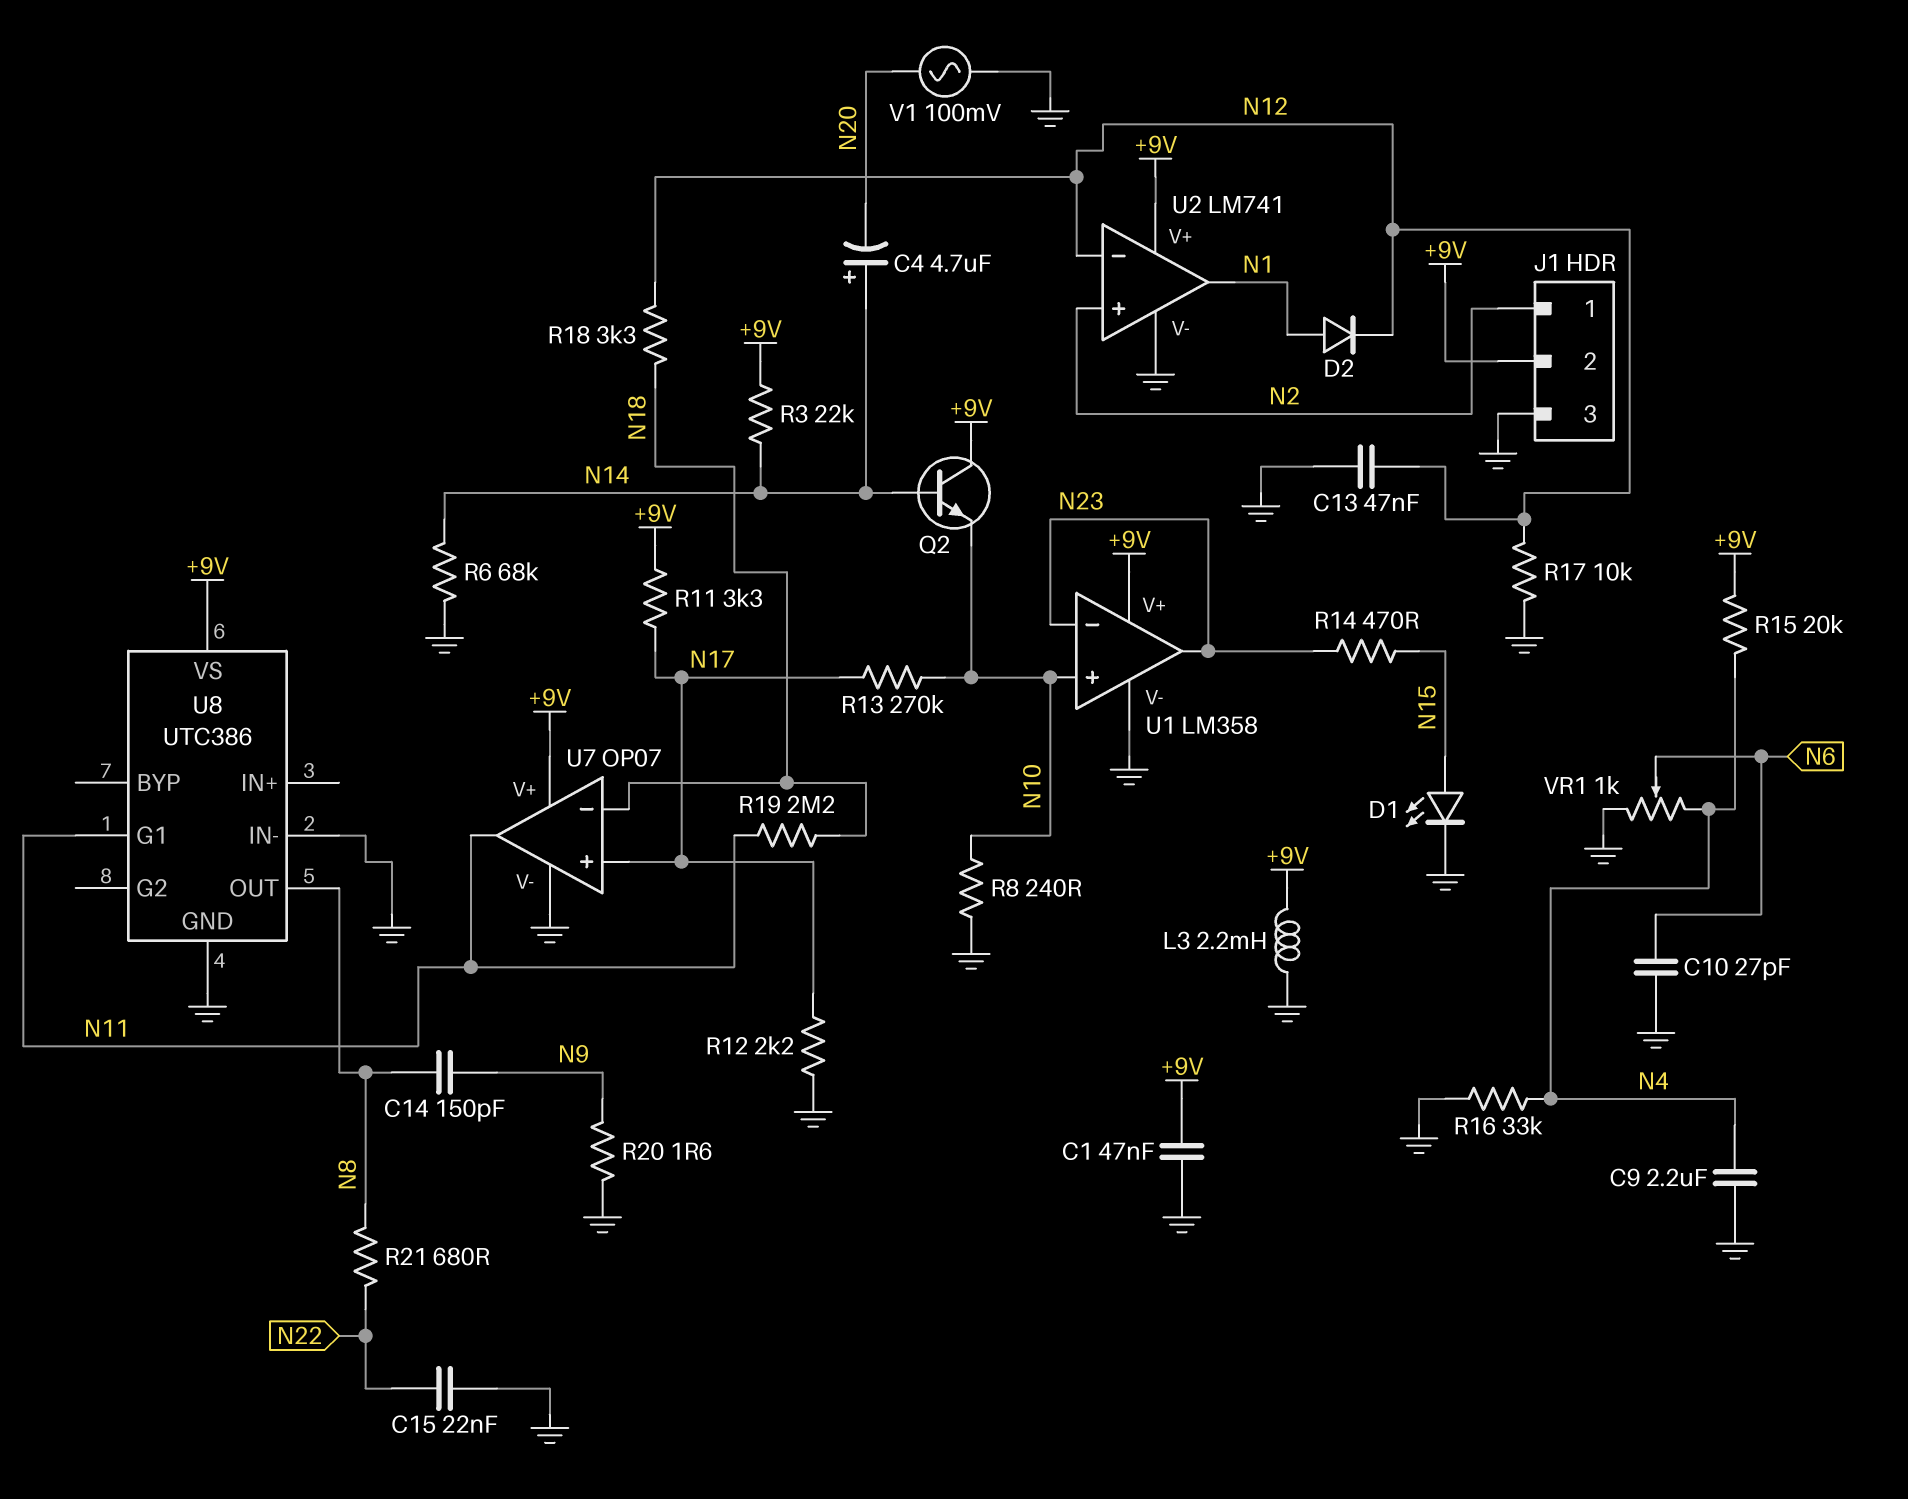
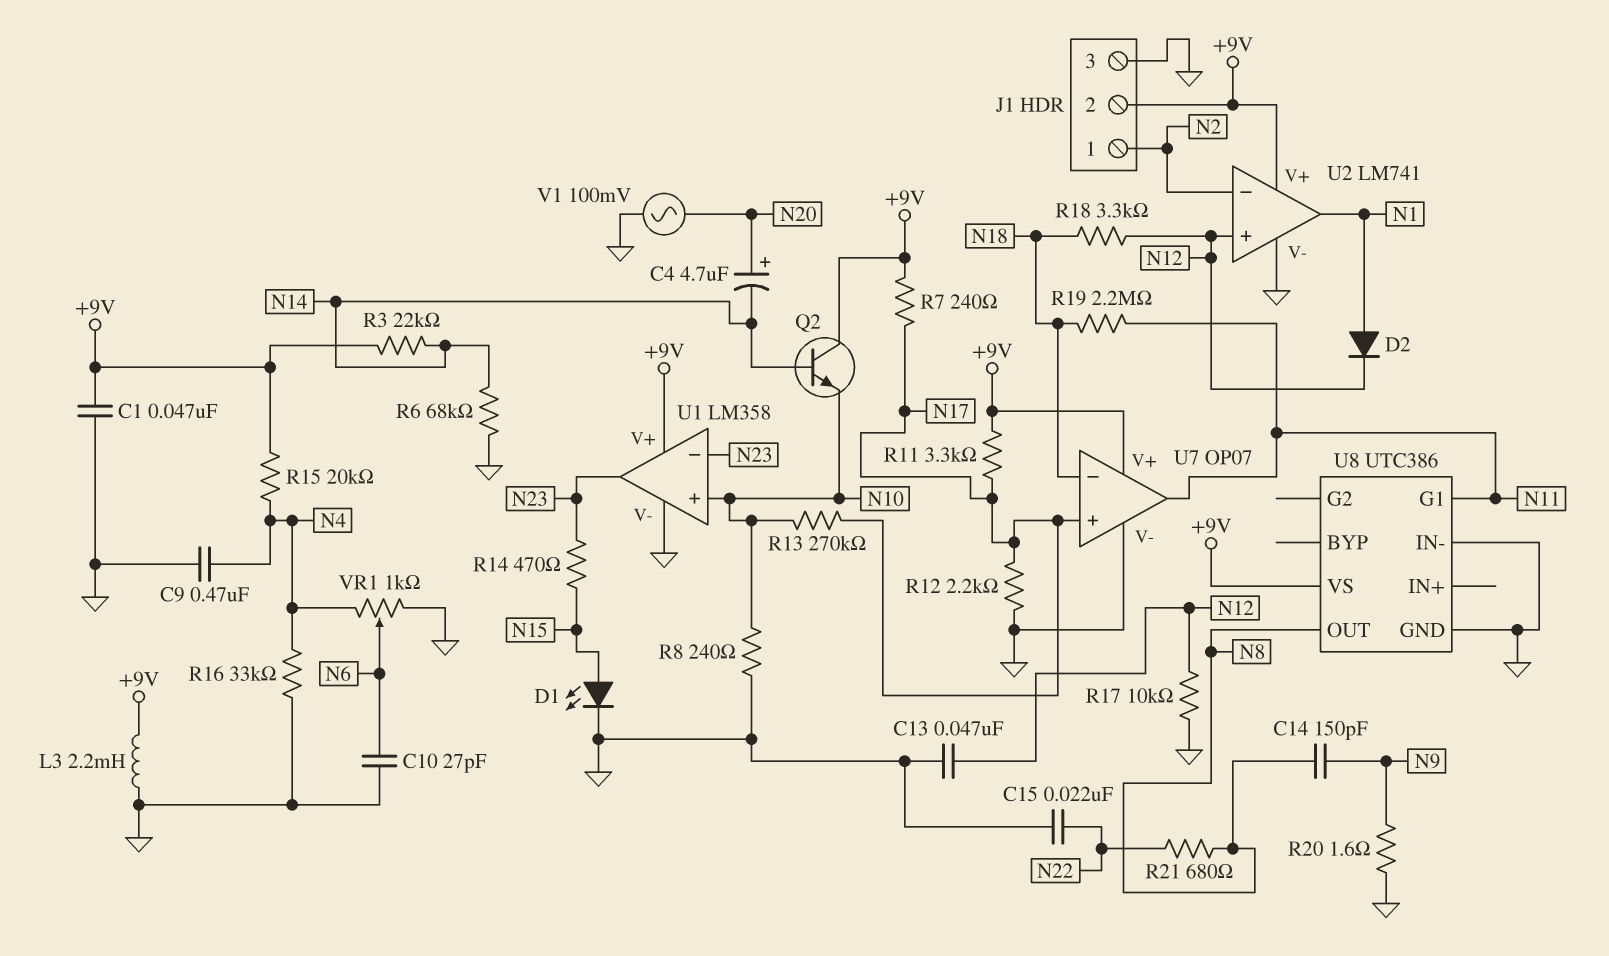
C4: 4.7uF (plus N14, minus N20) -> 4.7uF (plus N20, minus N14)
C9: 2.2uF (GND, N4) -> 470nF (GND, N4)
R7: none -> 240 (+9V, N17)
U2 pin in+: N2 -> N12
U2 pin in-: N12 -> N2

